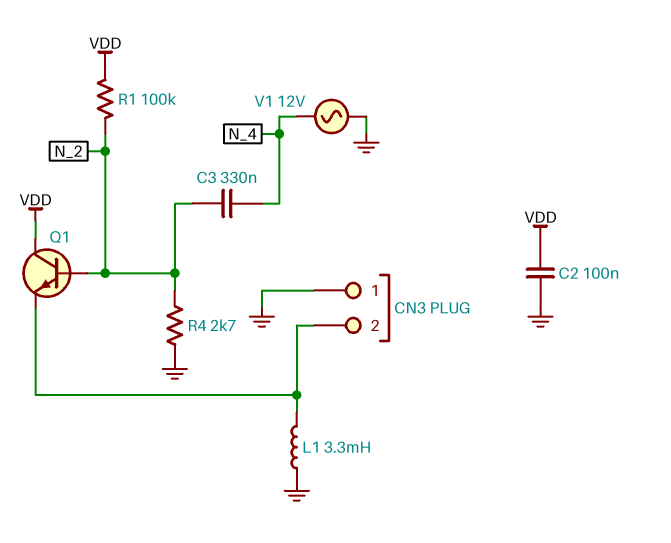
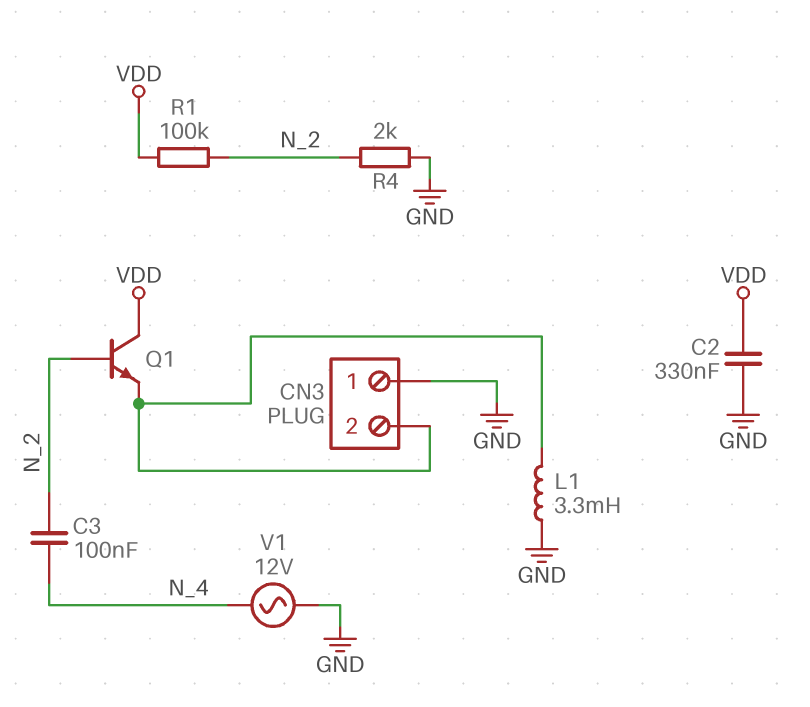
C2: 100nF (GND, VDD) -> 330nF (GND, VDD)
C3: 330nF (N_2, N_4) -> 100nF (N_2, N_4)
R4: 2.7k (GND, N_2) -> 2k (GND, N_2)

